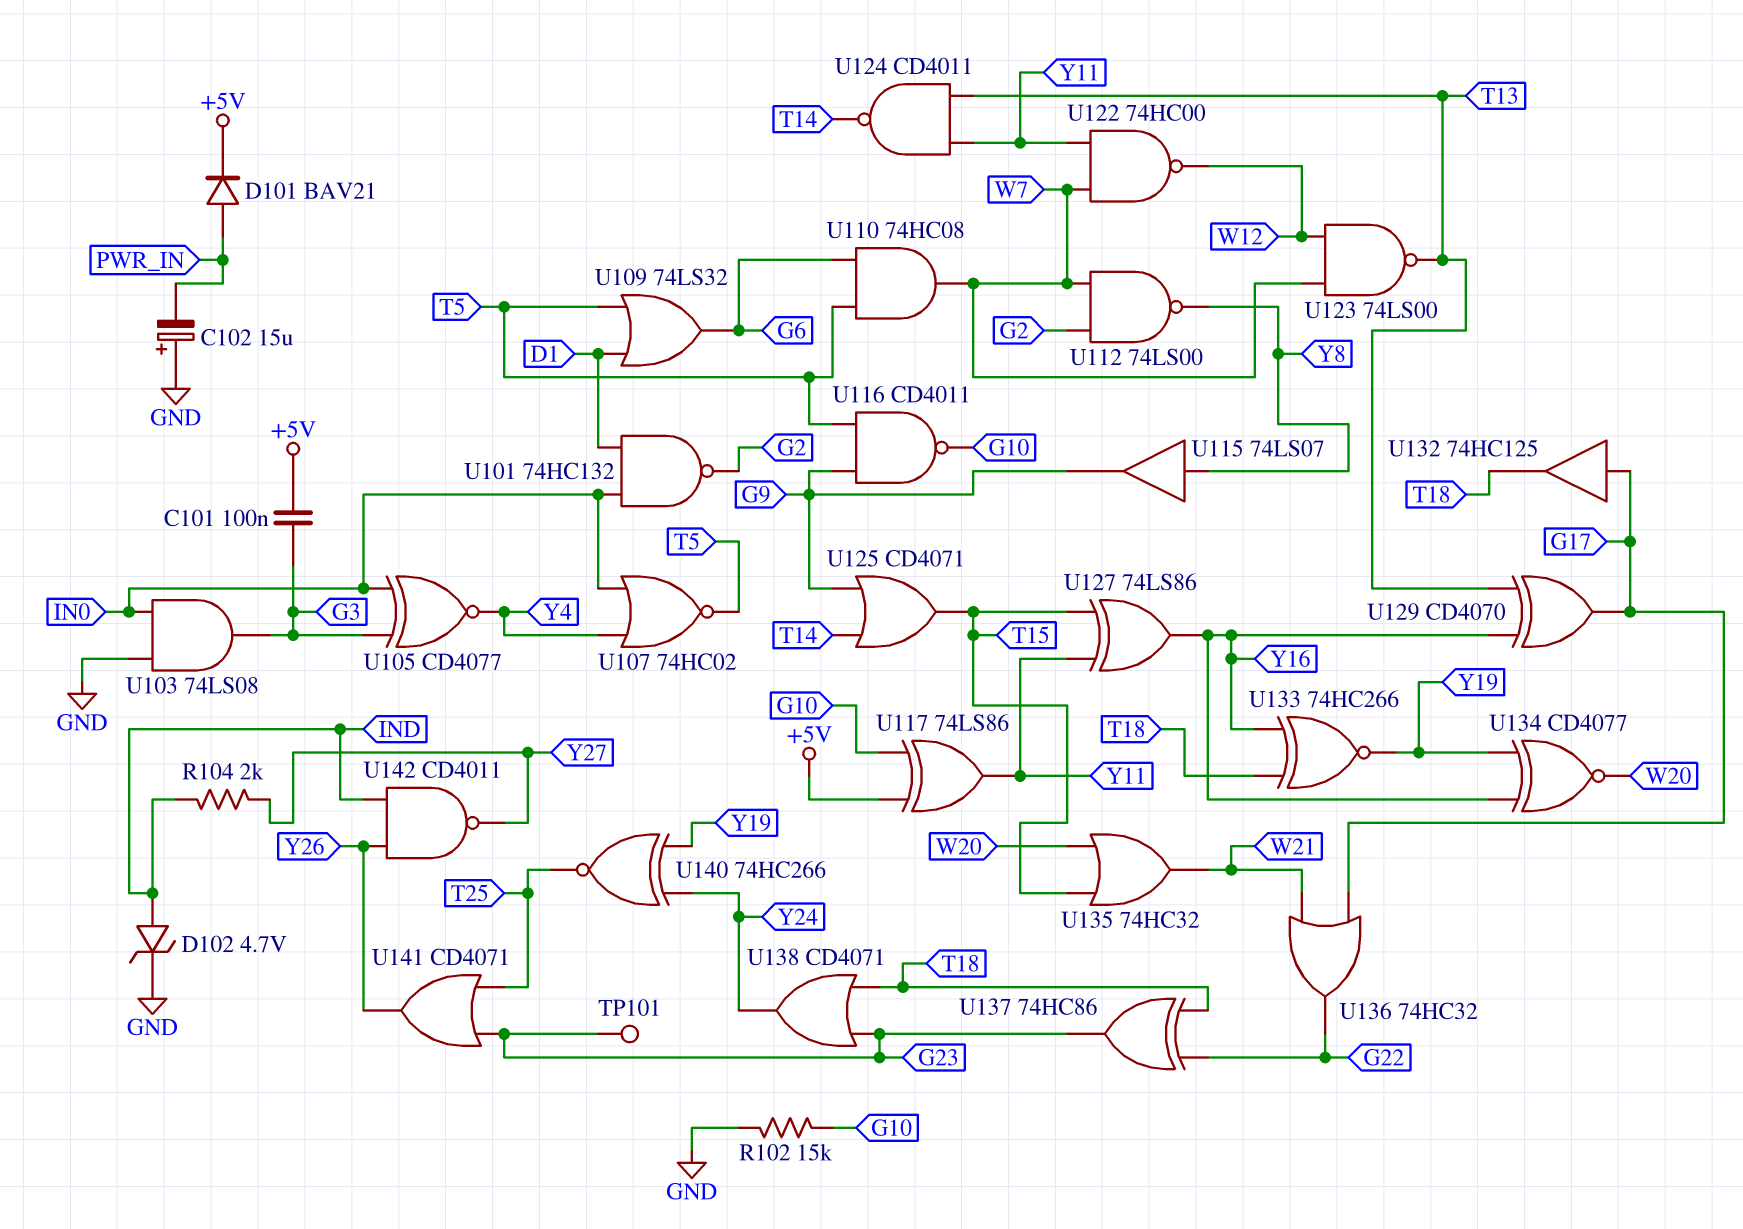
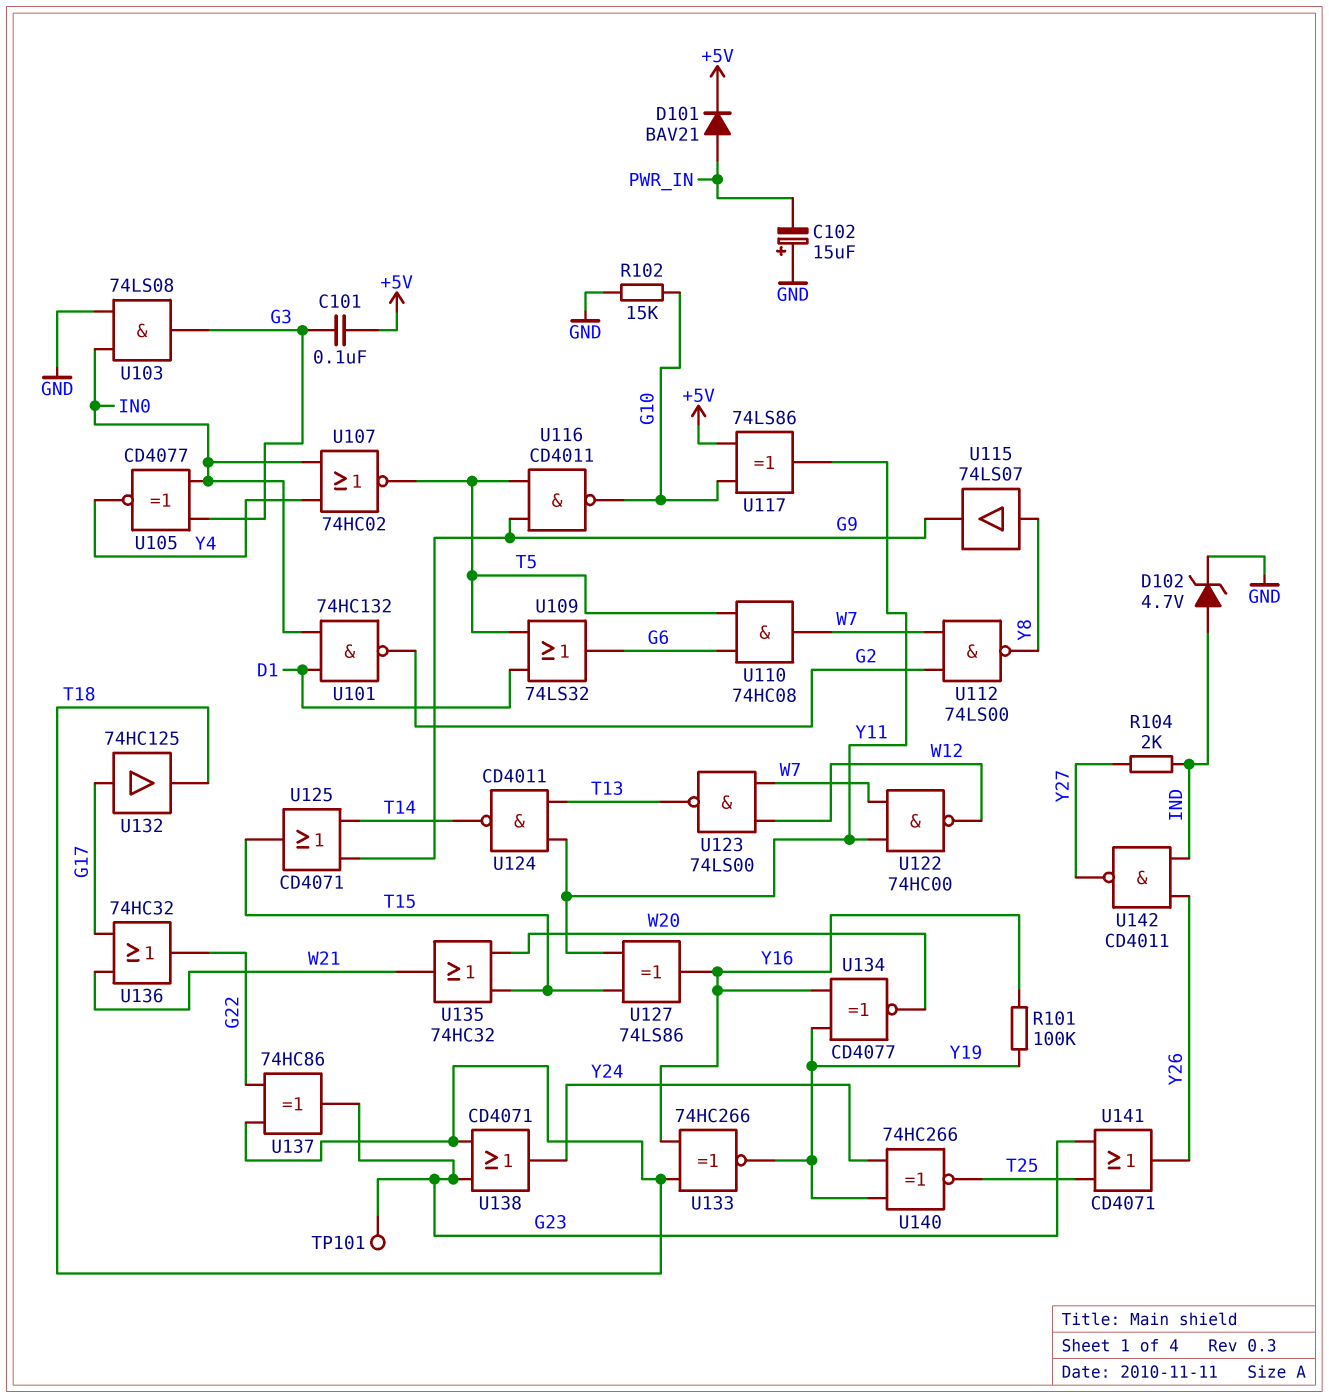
R101: none -> 100k (Y16, Y19)
U129: XOR CD4070 (in T13, in Y16, out G17) -> none

